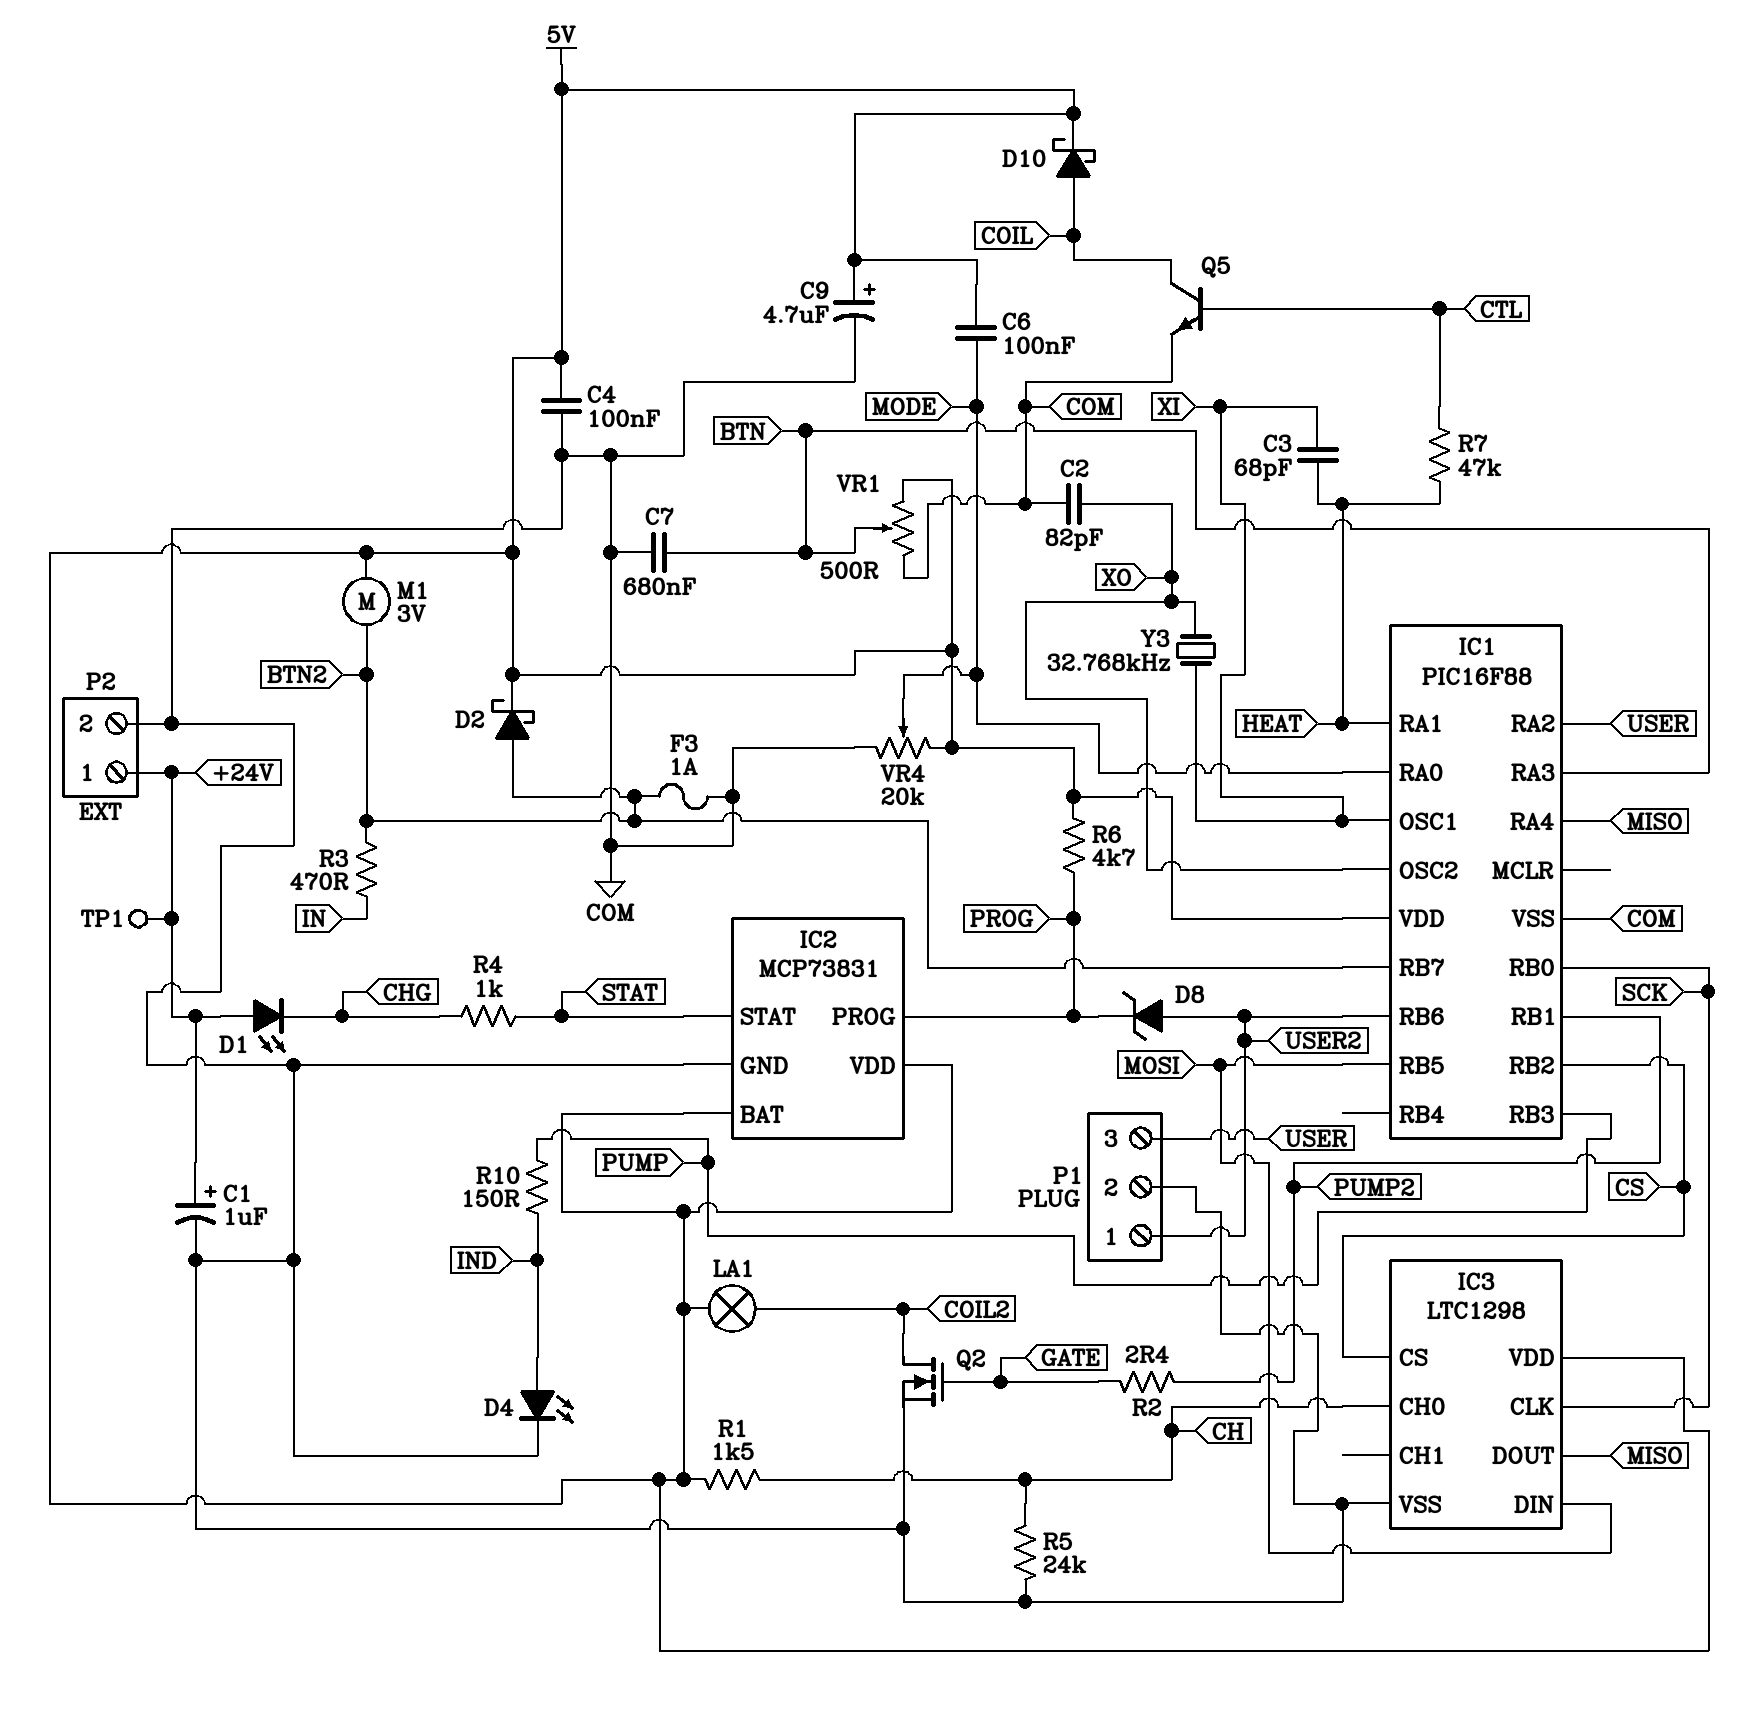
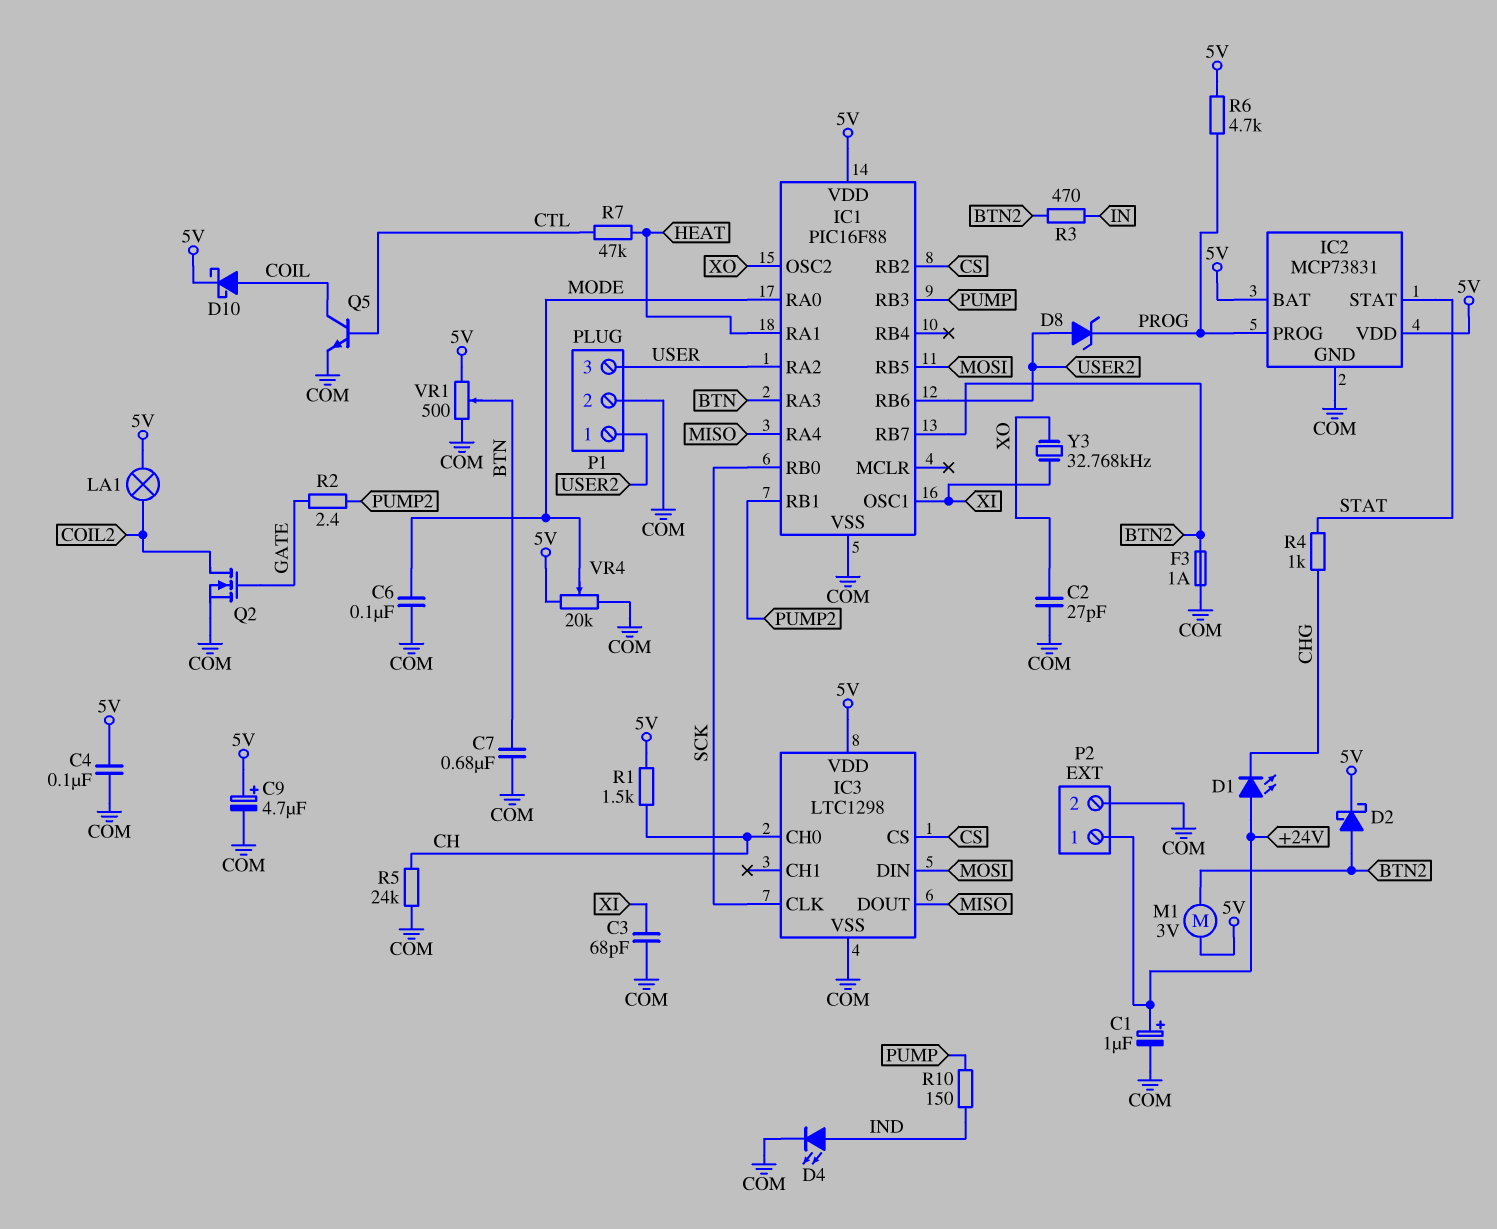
C2: 82pF (COM, XO) -> 27pF (COM, XO)
C3: 68pF (HEAT, XI) -> 68pF (COM, XI)
C6: 100nF (5V, MODE) -> 100nF (COM, MODE)
TP1: test point (+24V) -> none

